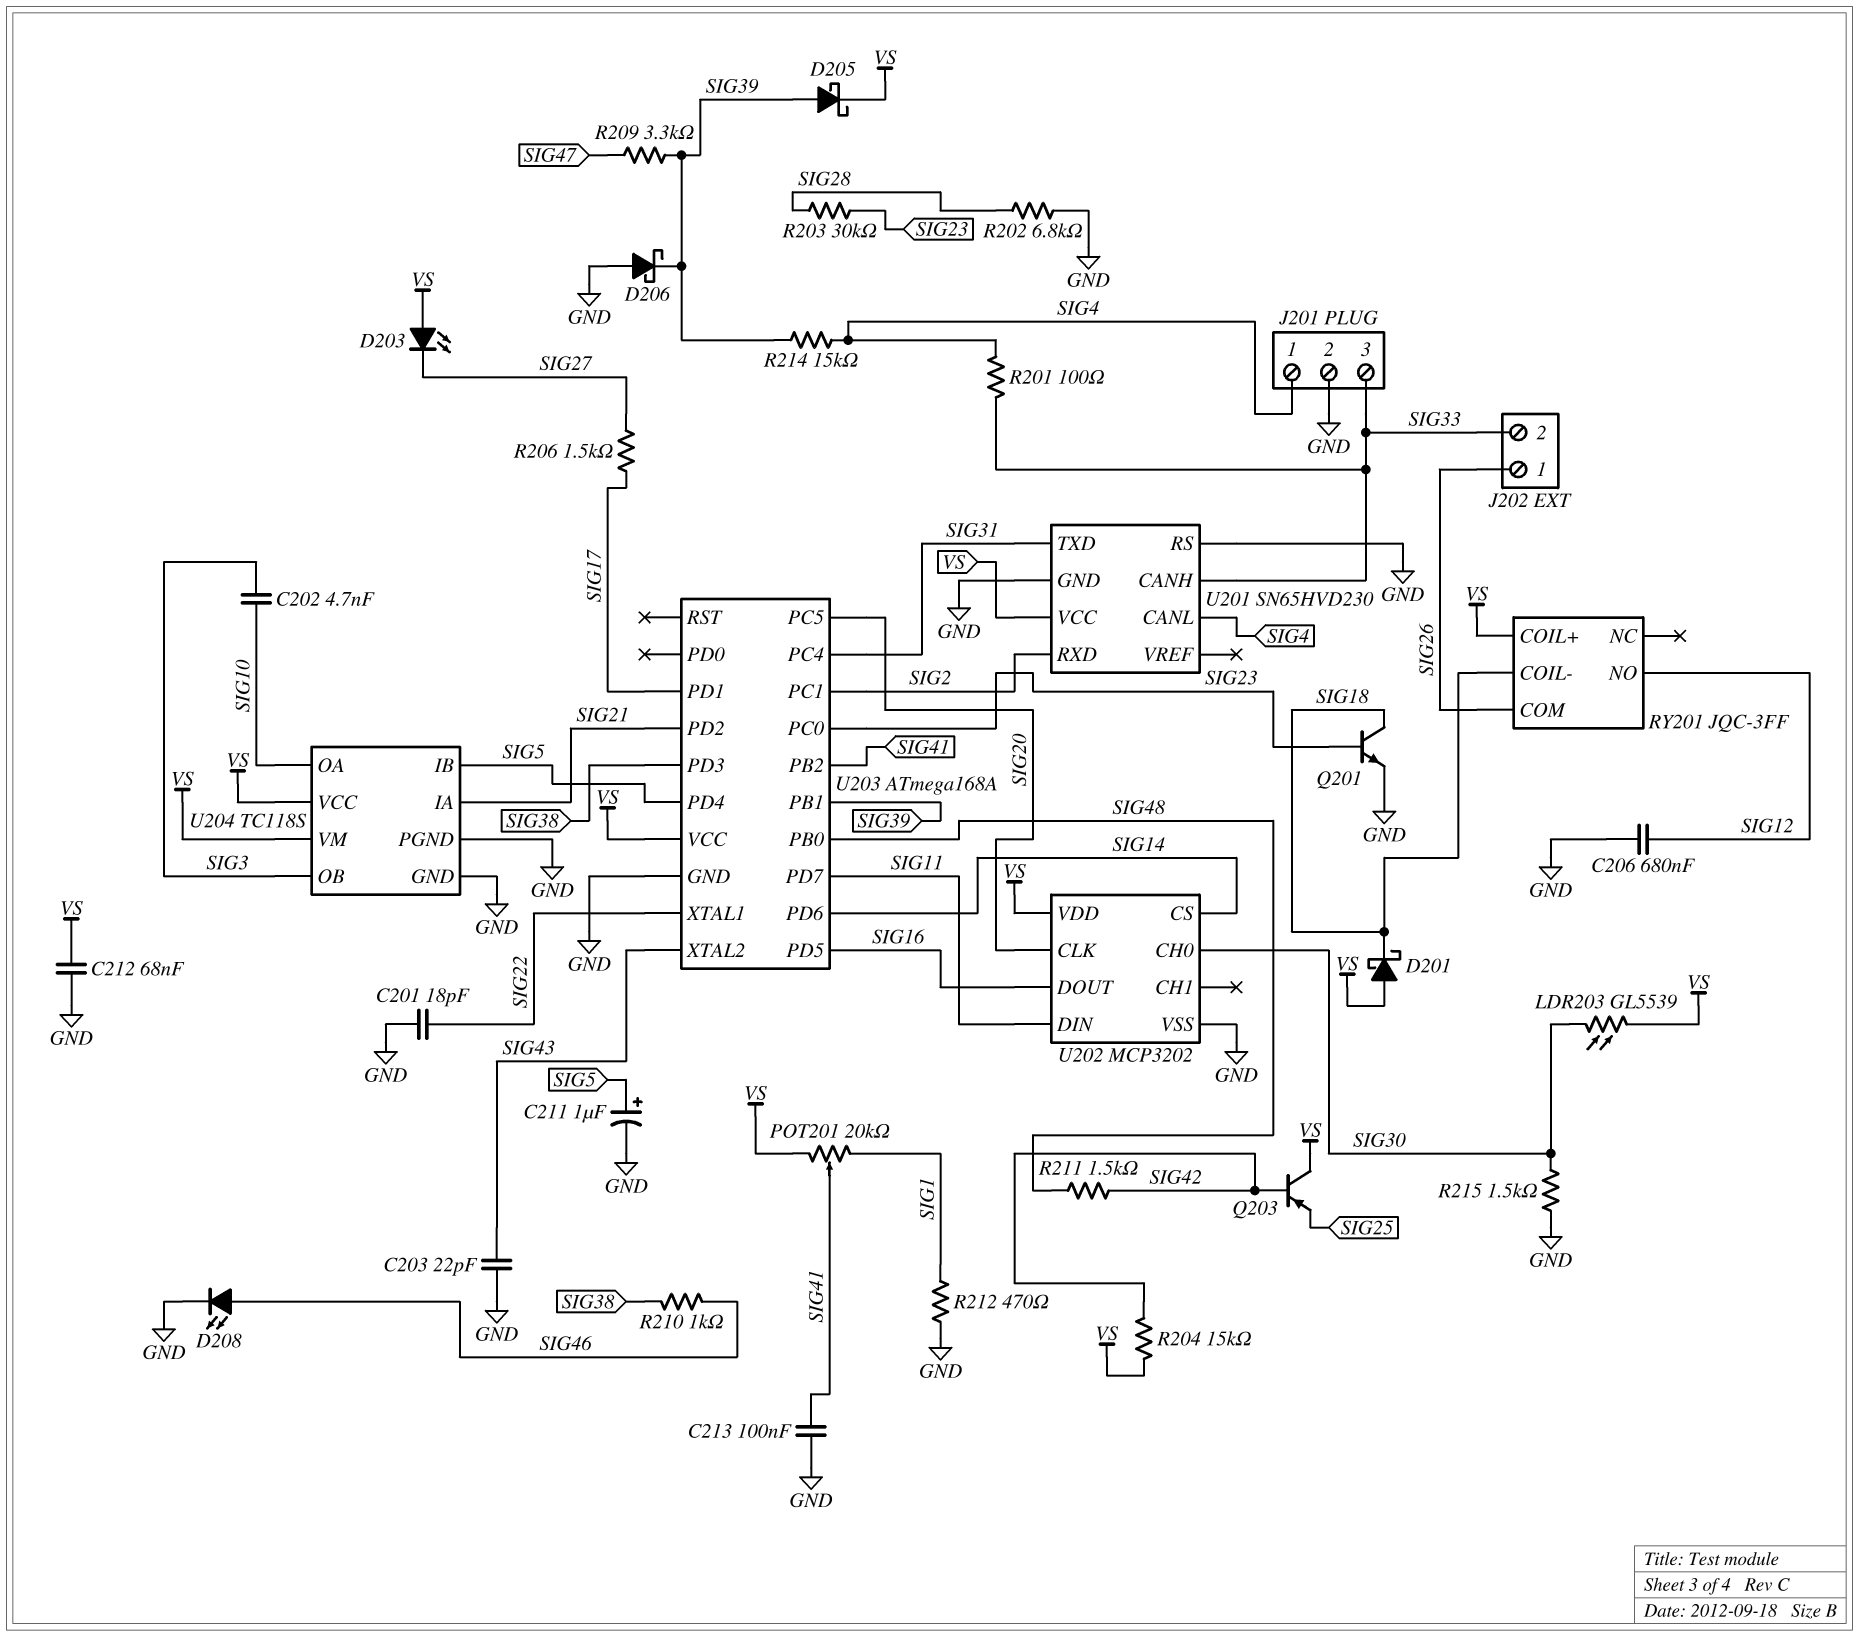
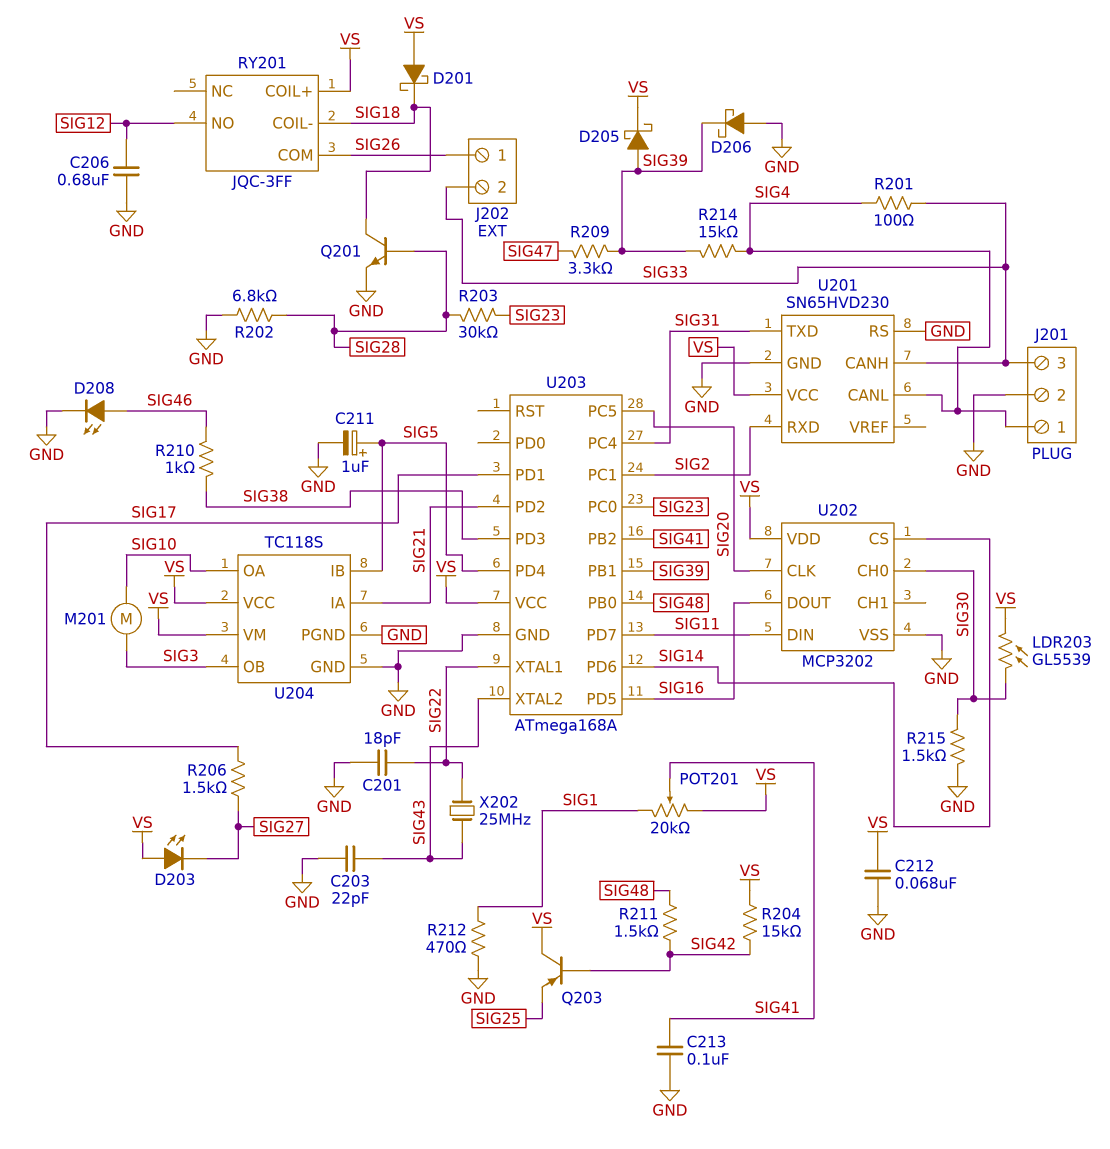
C202: 4.7nF (SIG3, SIG10) -> none
M201: none -> motor (SIG3, SIG10)
Q201: NPN (B SIG23, C SIG18, E GND) -> NPN (B SIG28, C SIG18, E GND)
X202: none -> 25MHz (SIG22, SIG43)

